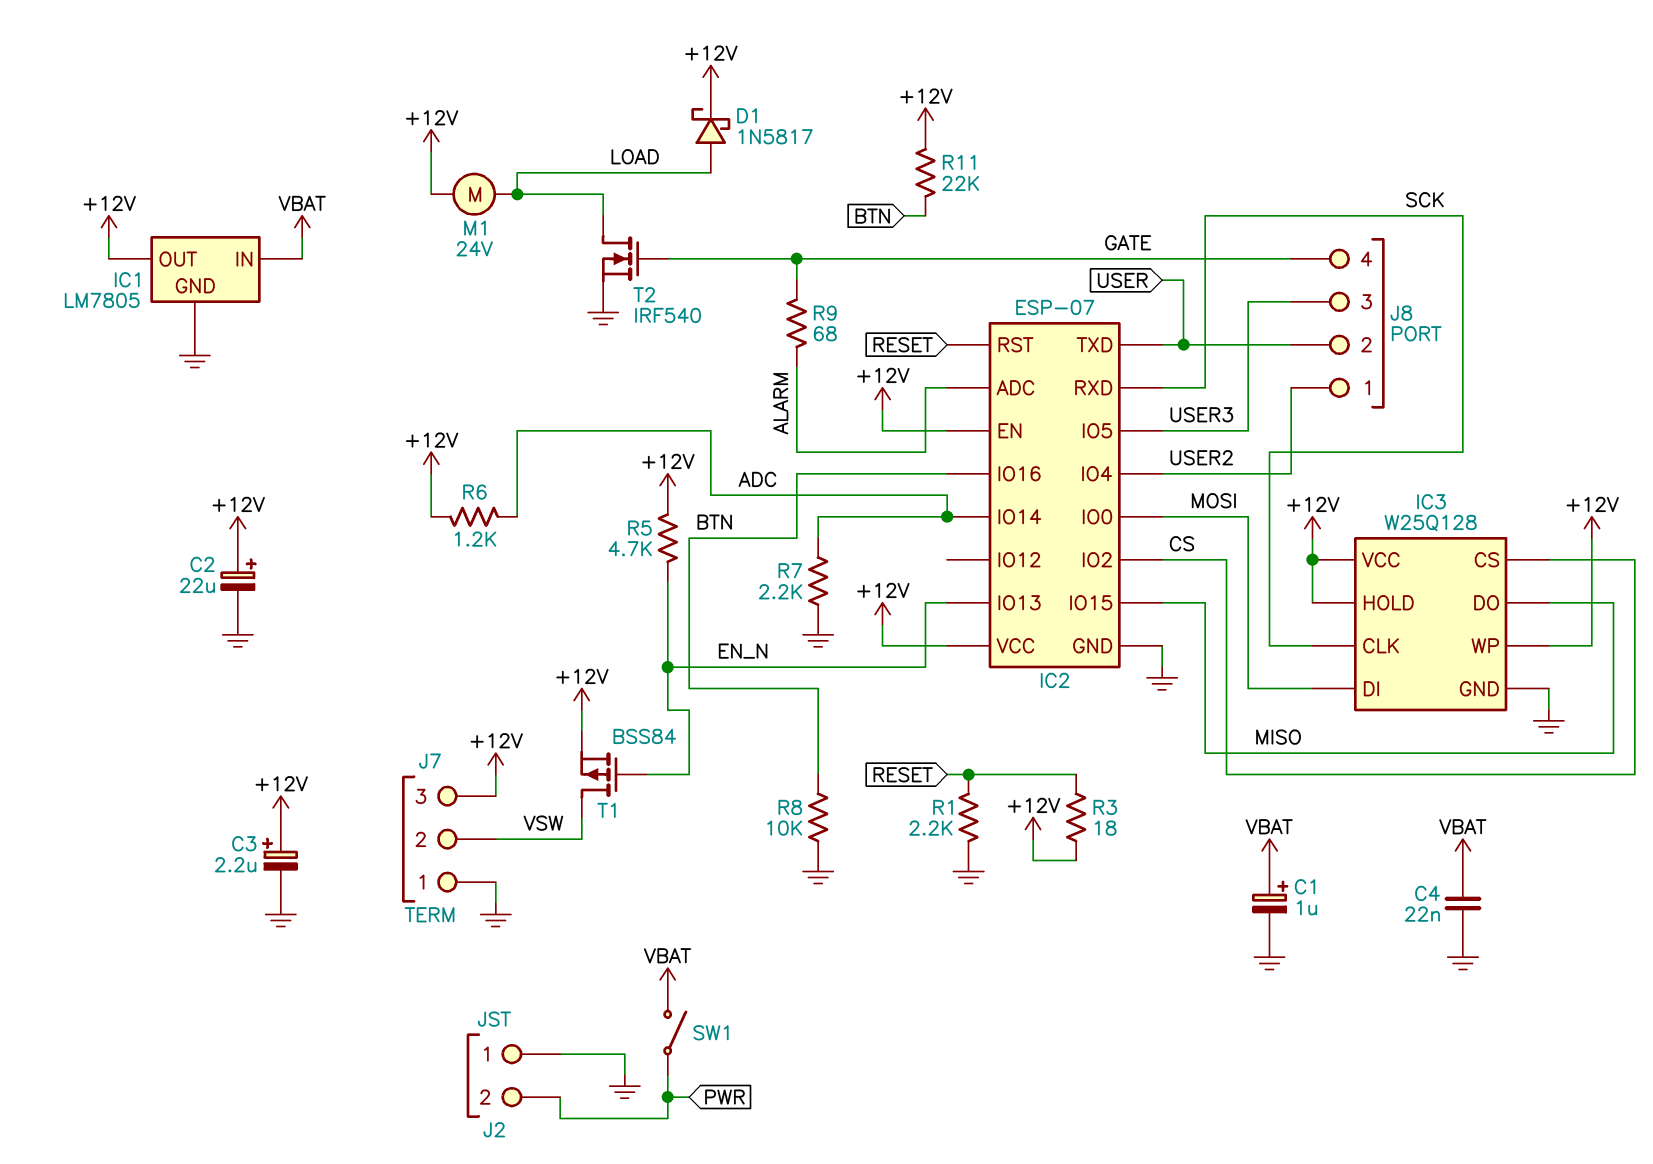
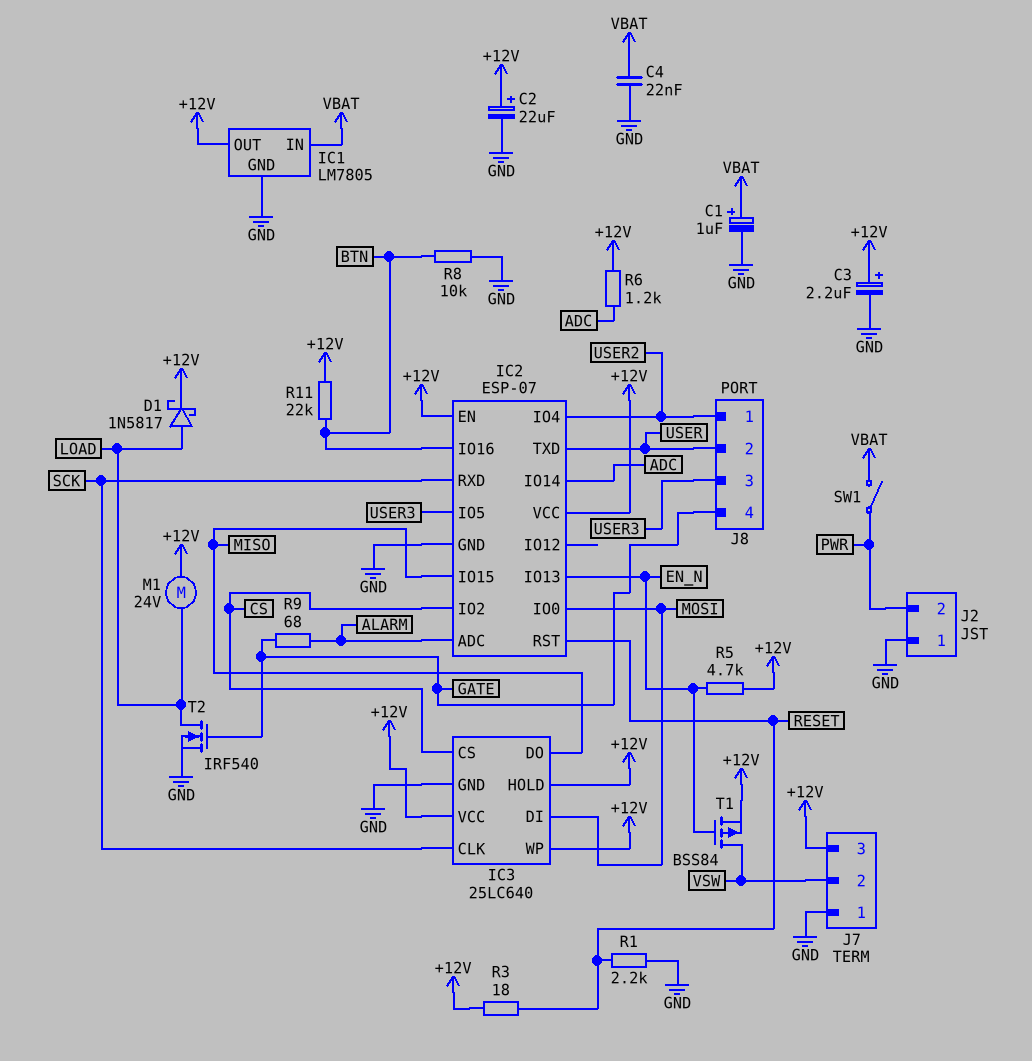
IC3: W25Q128 -> 25LC640
R7: 2.2k (ADC, GND) -> none

